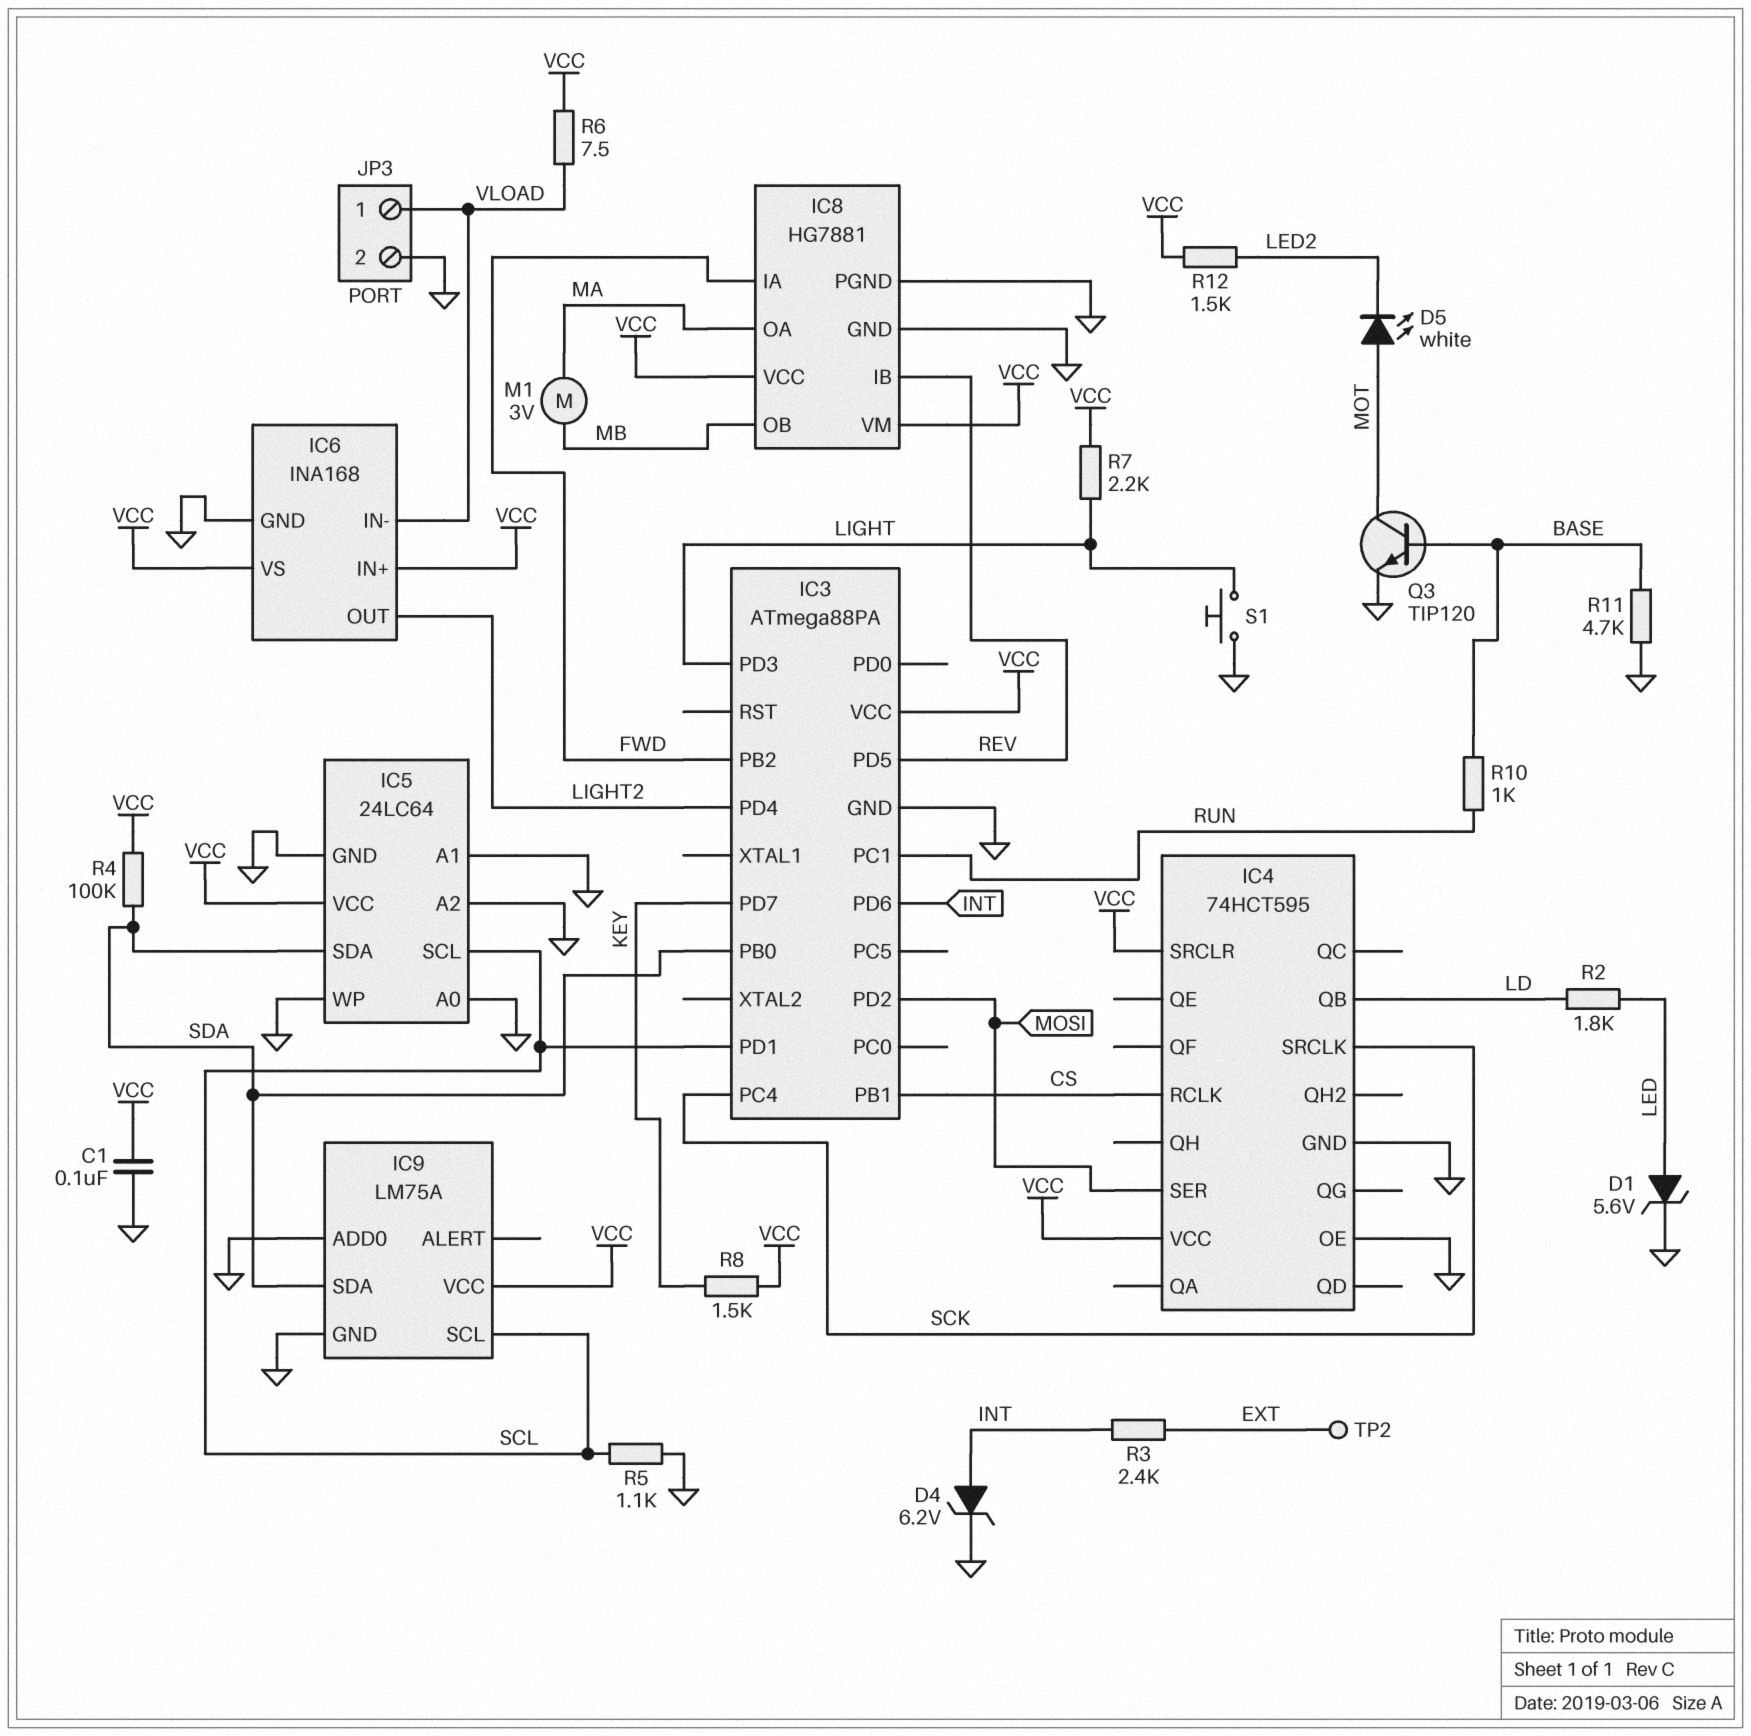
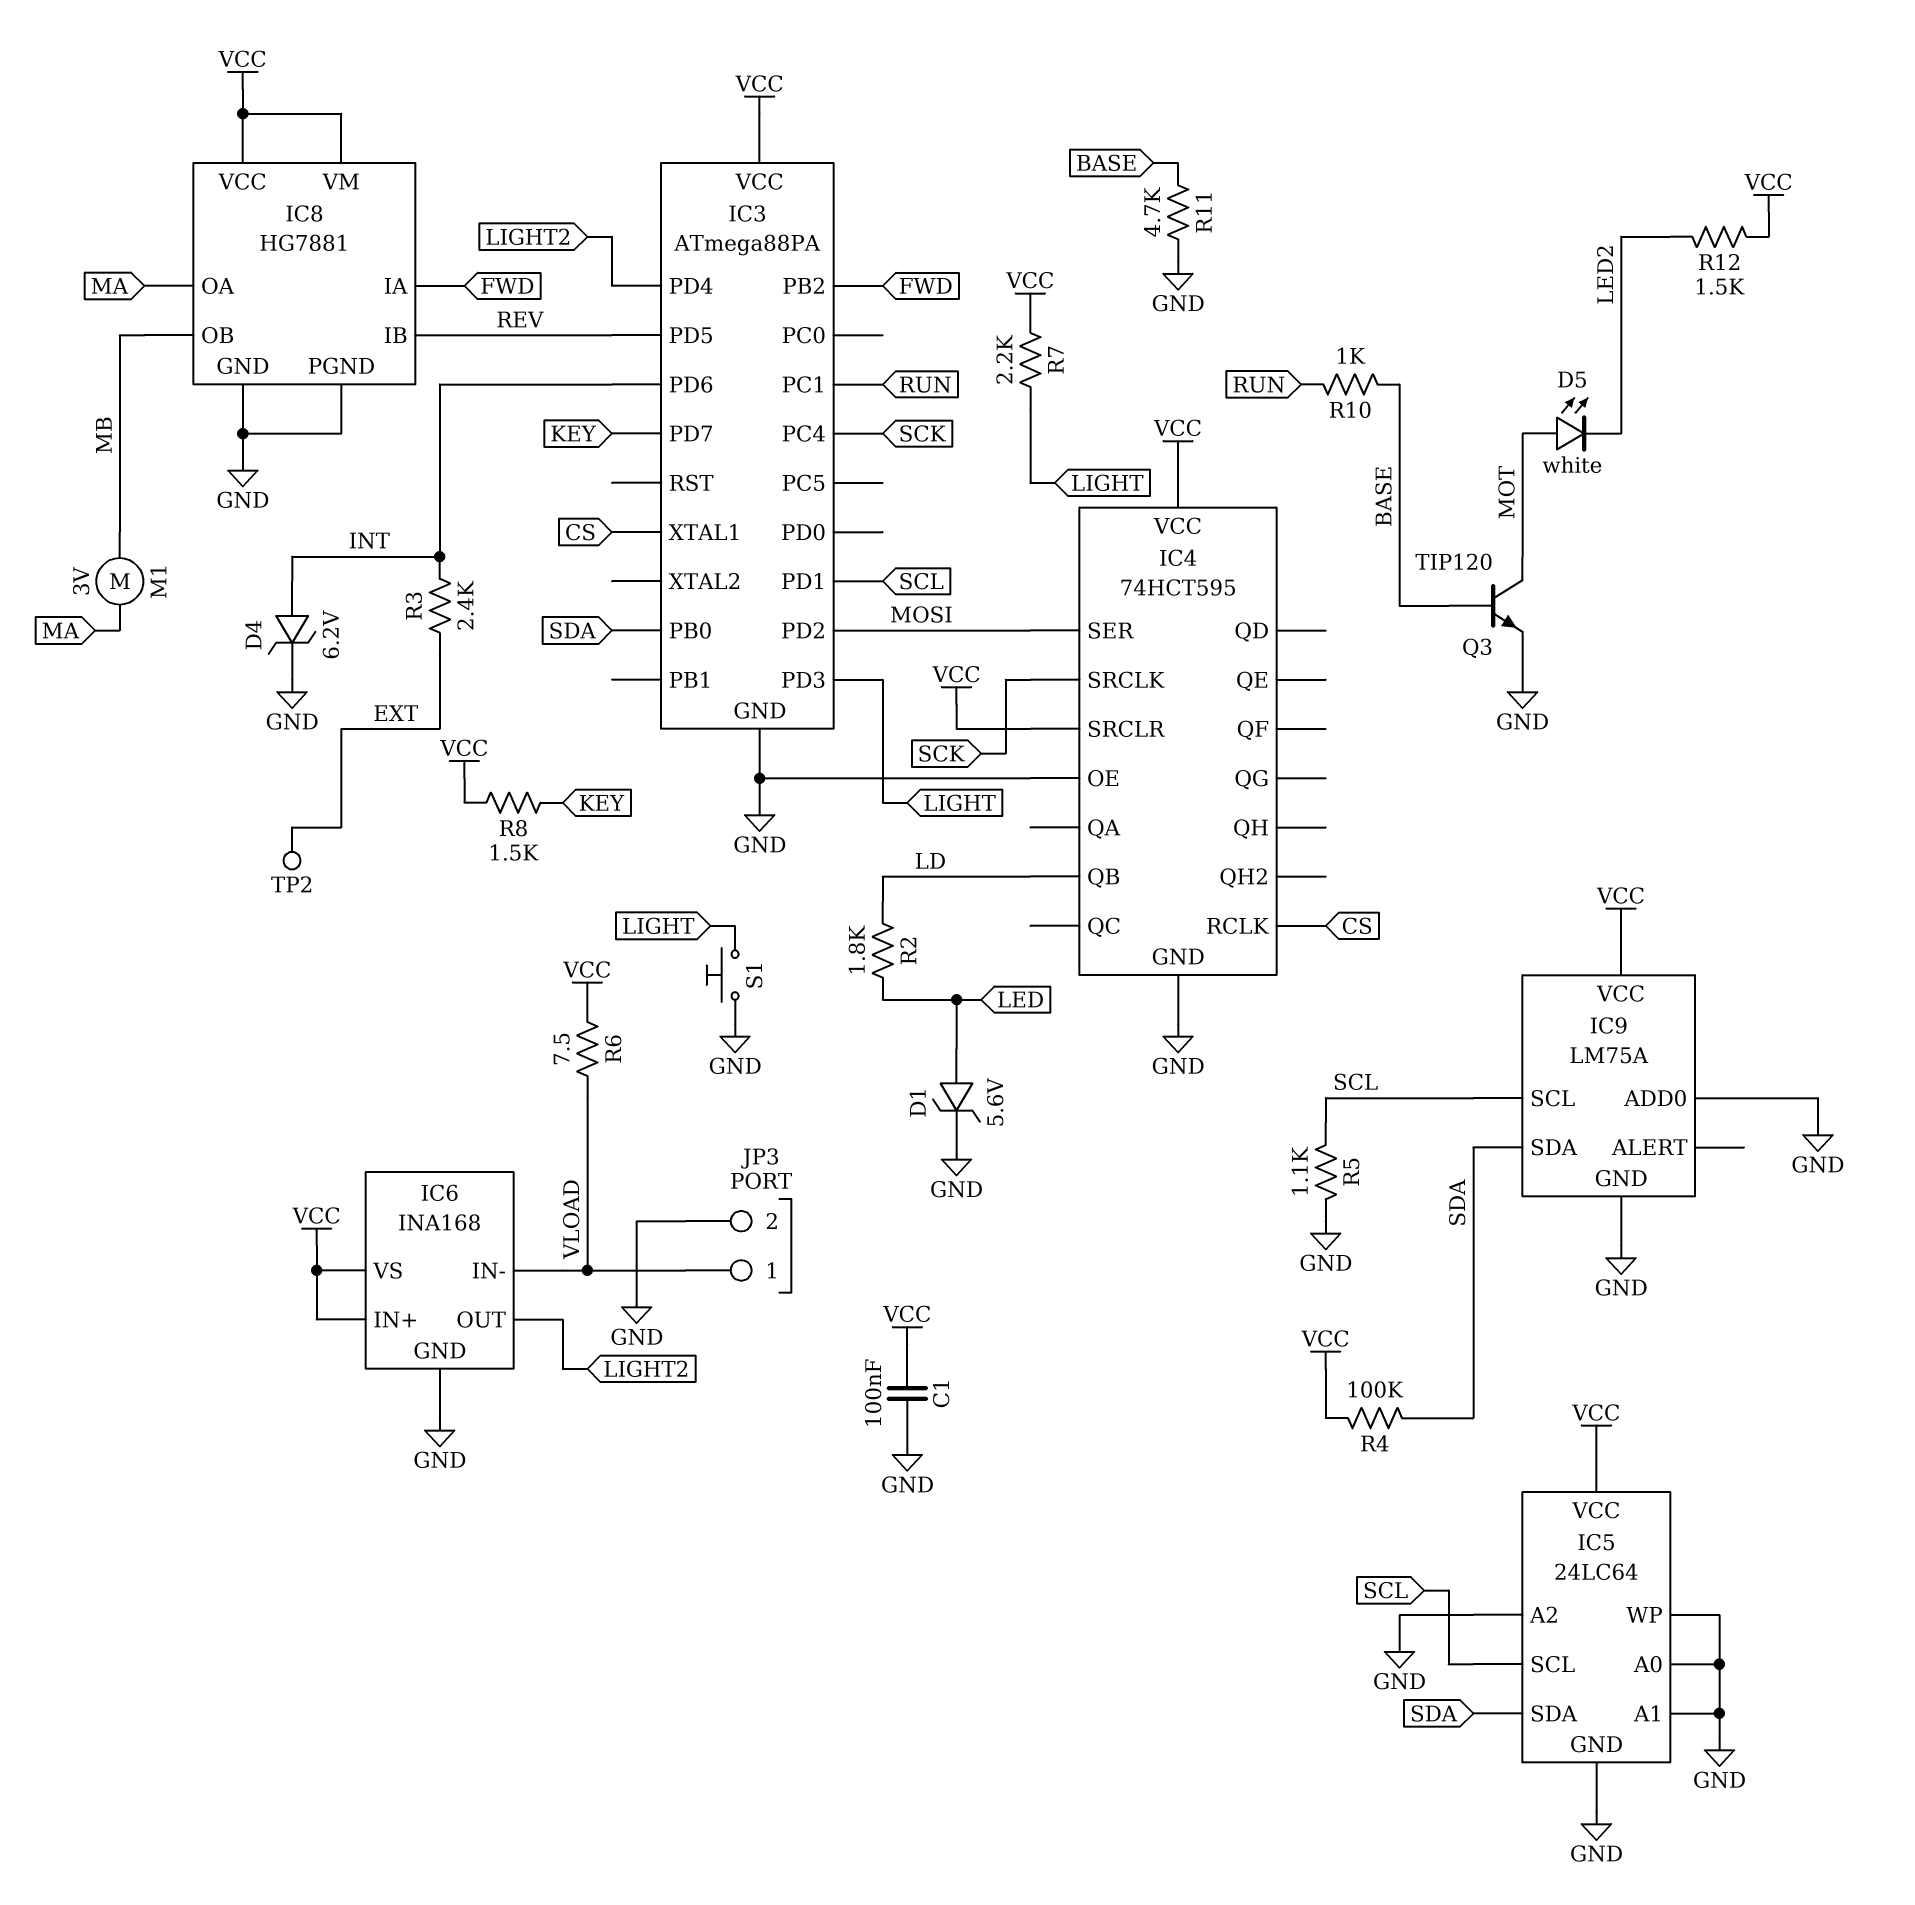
IC3 pin PB1: CS -> none
IC3 pin XTAL1: none -> CS

